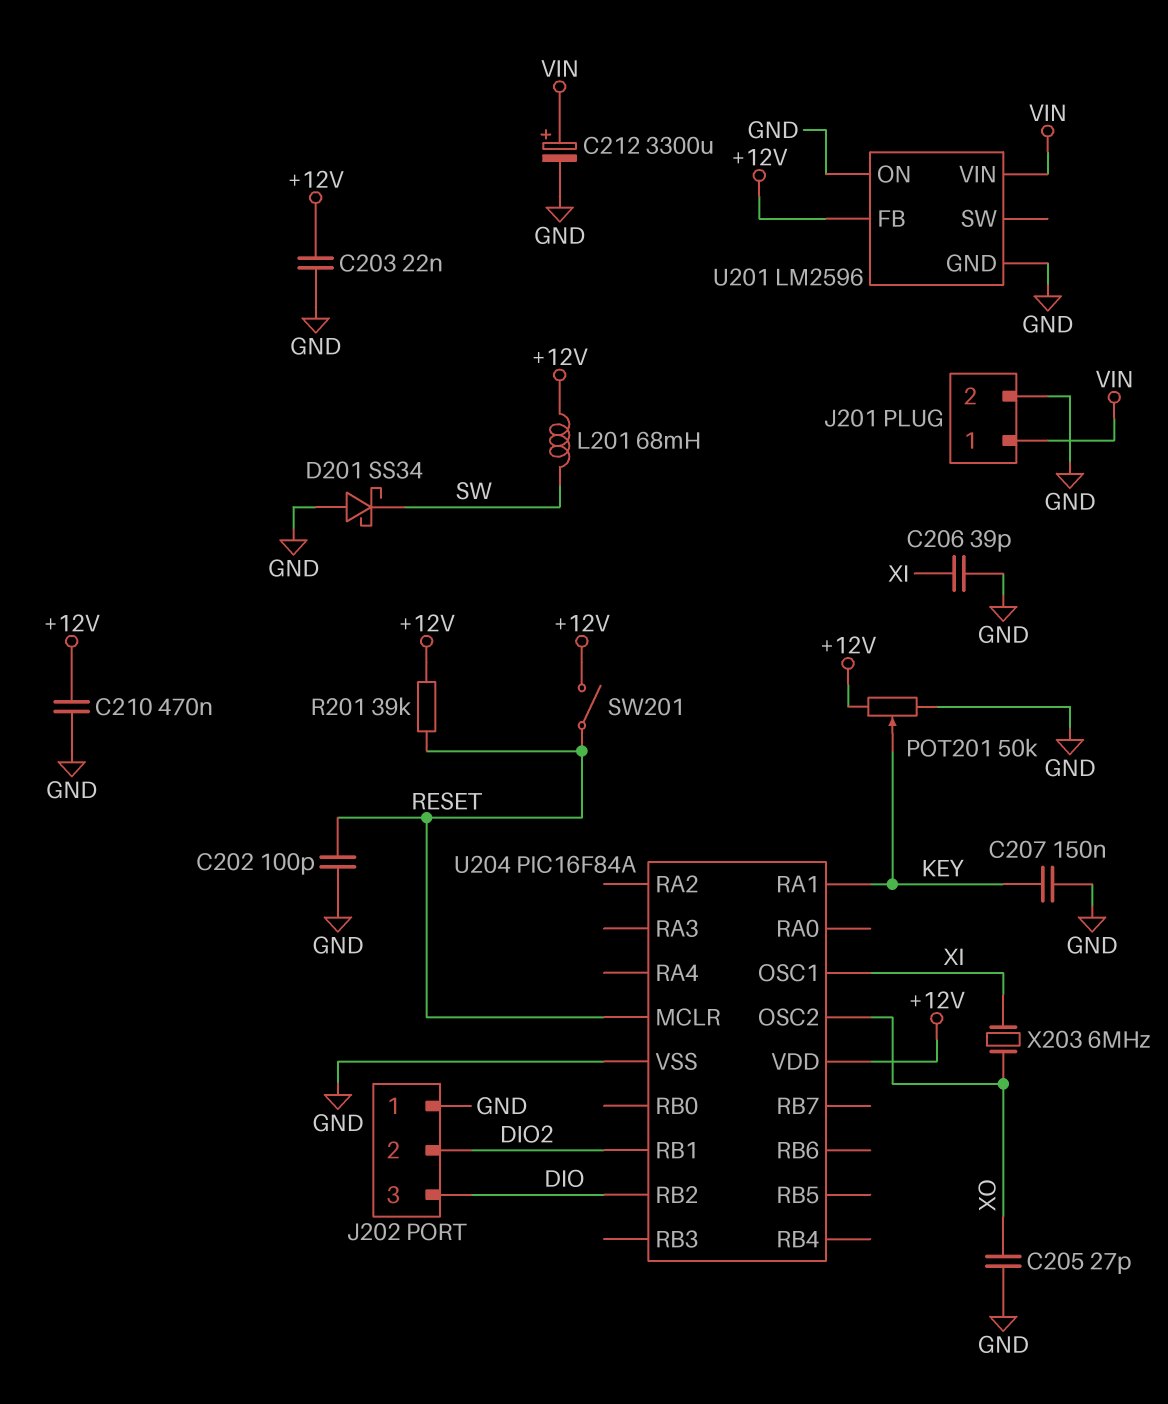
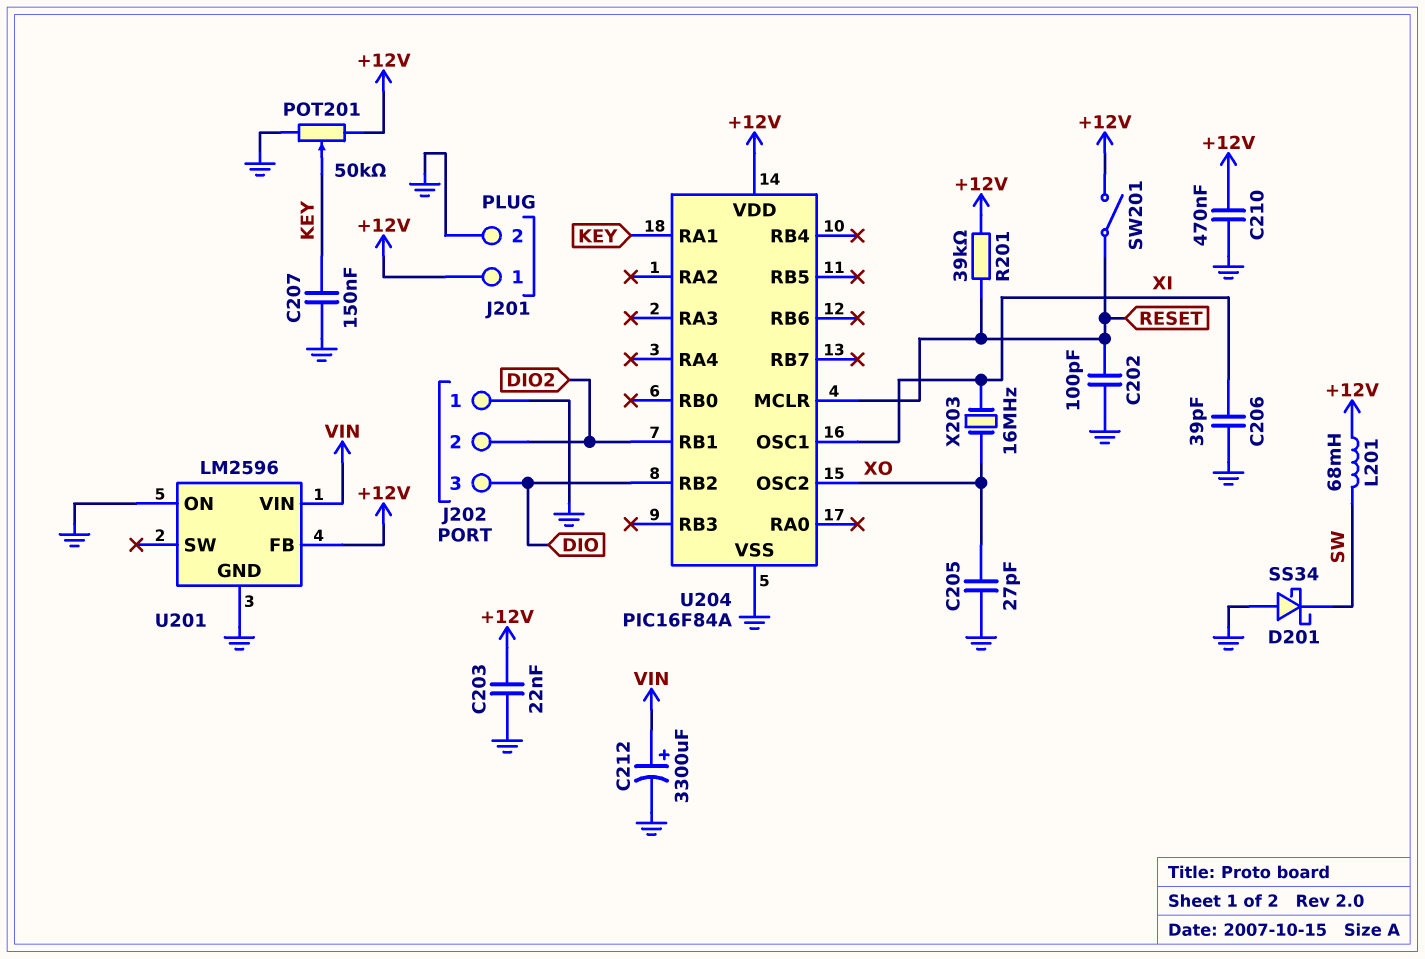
J201 pin 1: VIN -> +12V
X203: 6MHz (XI, XO) -> 16MHz (XI, XO)

